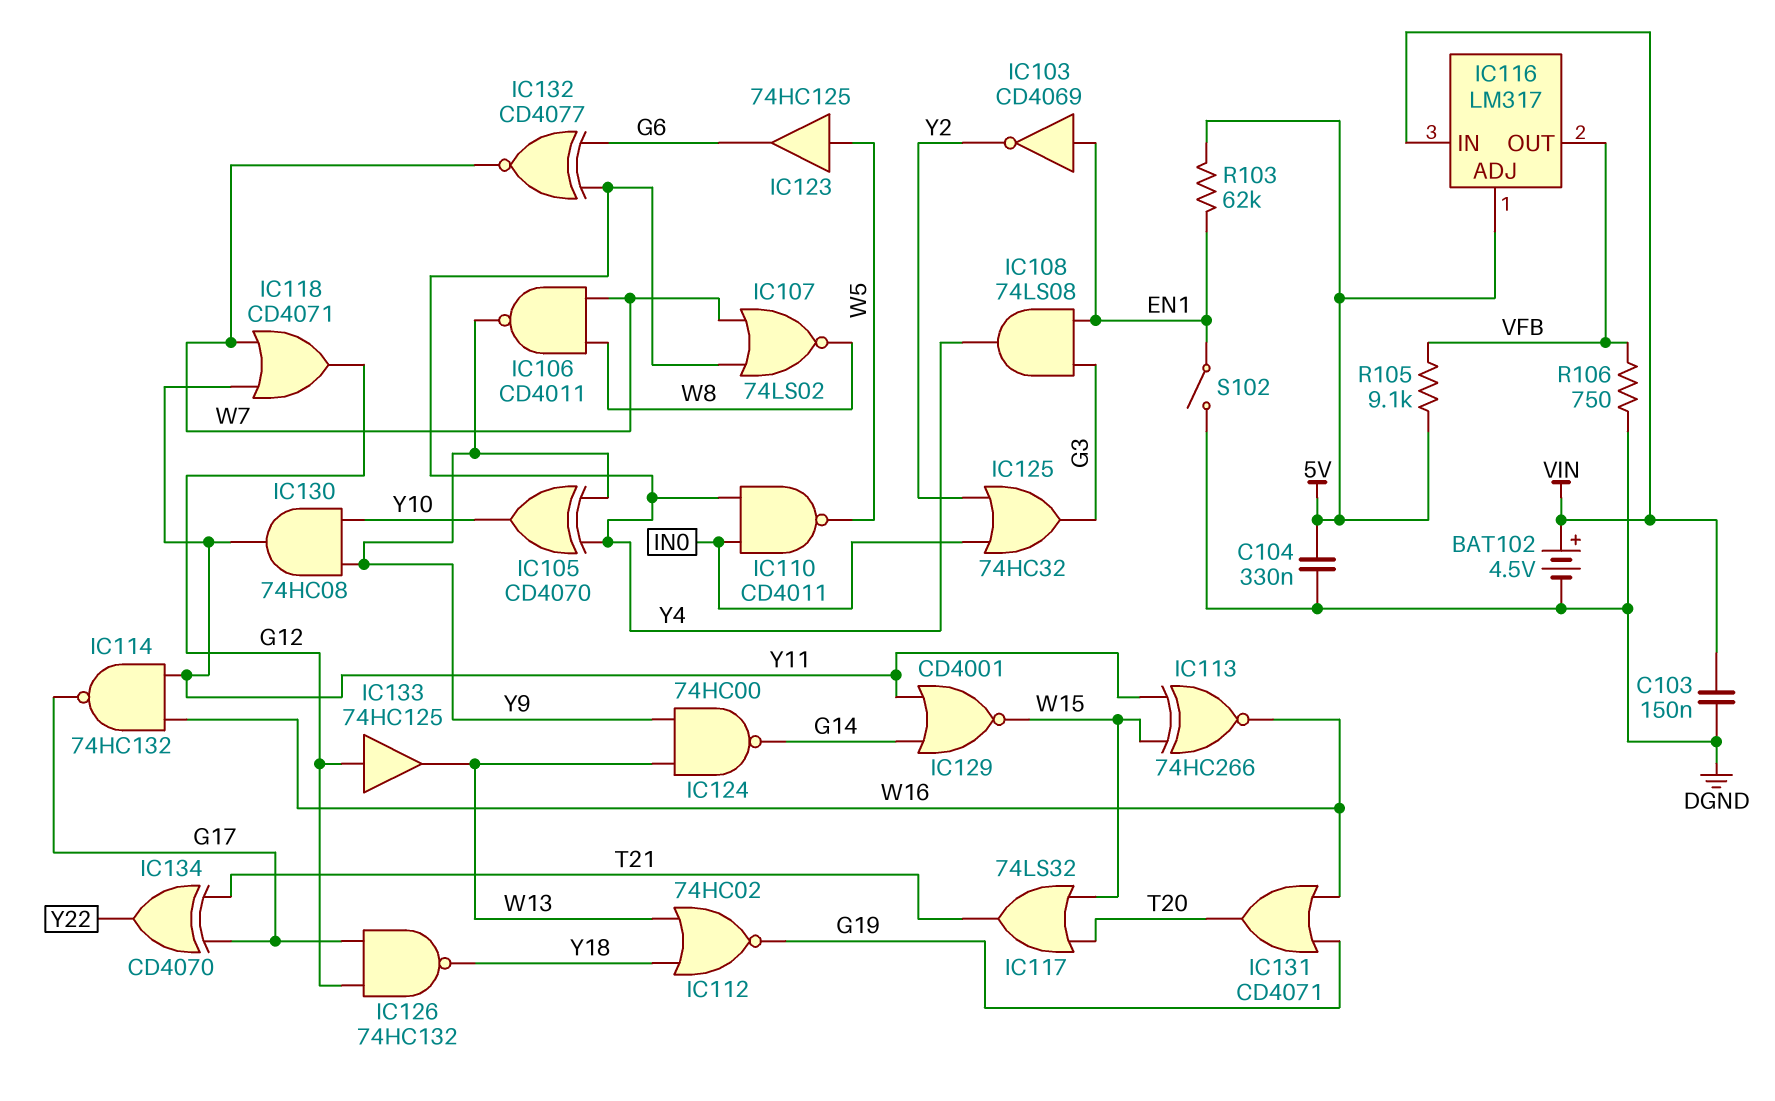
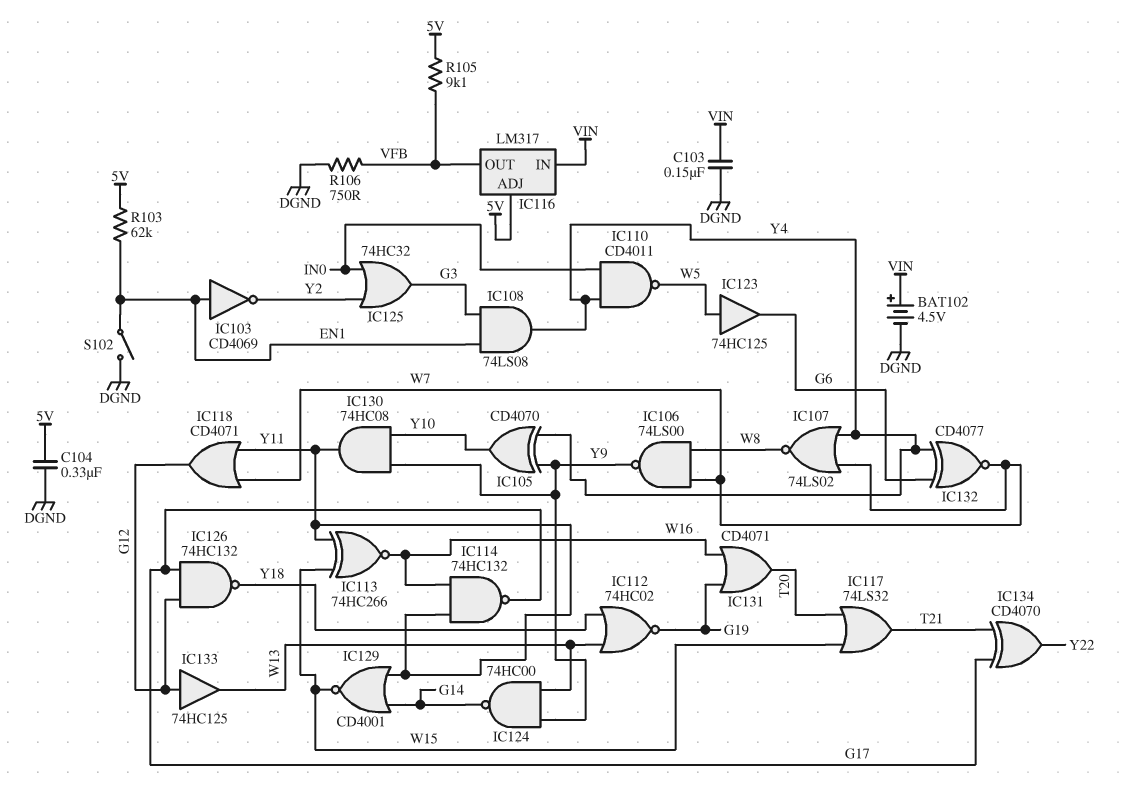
IC106: NAND CD4011 (in W7, in W8, out Y9) -> NAND 74LS00 (in W7, in W8, out Y9)

